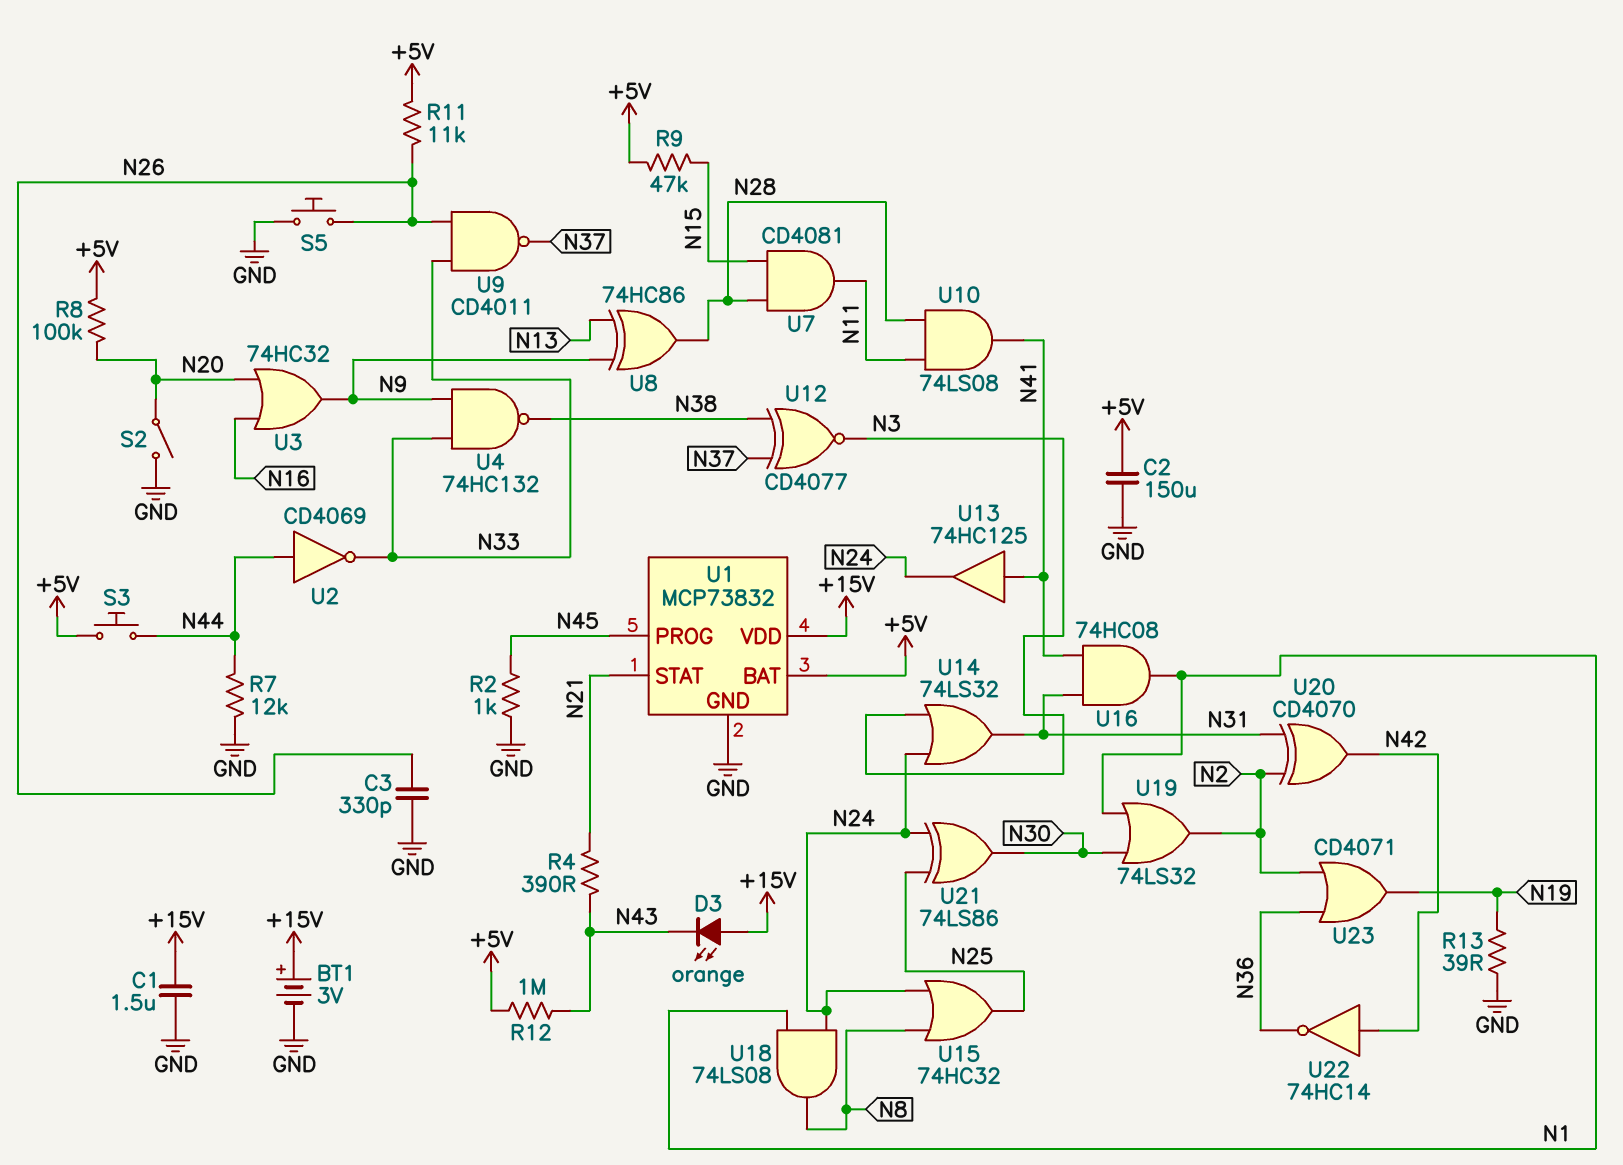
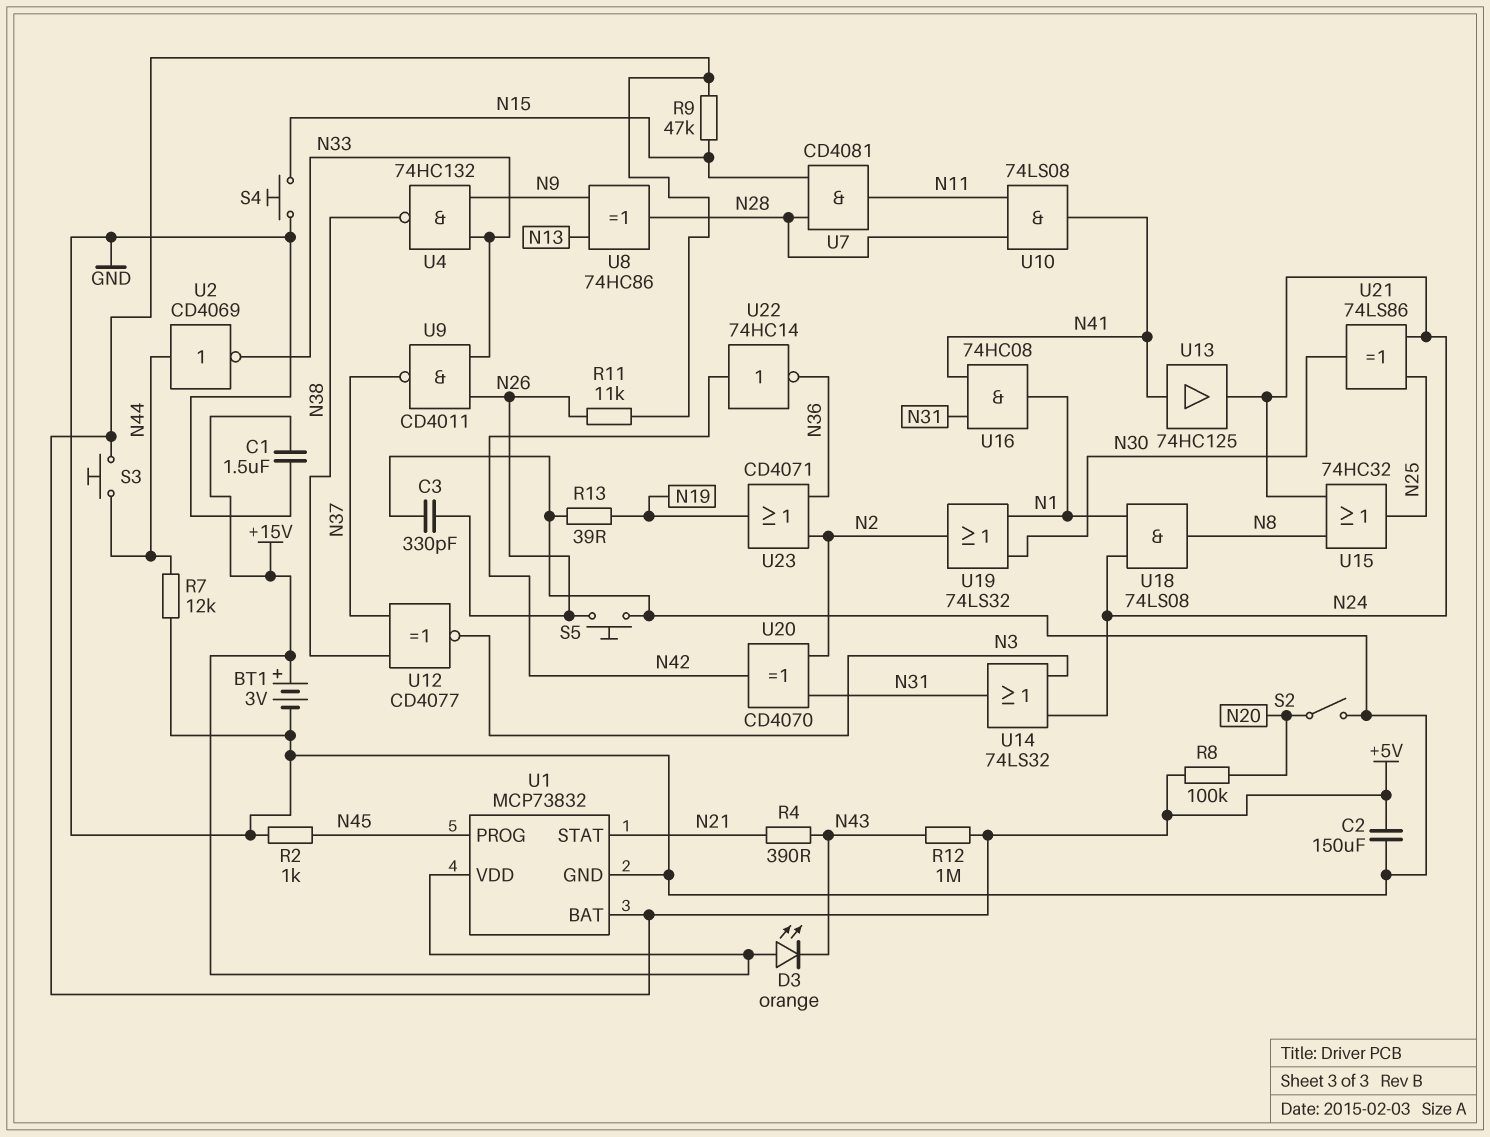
S4: none -> button (GND, N15)
U3: OR 74HC32 (in N16, in N20, out N9) -> none

